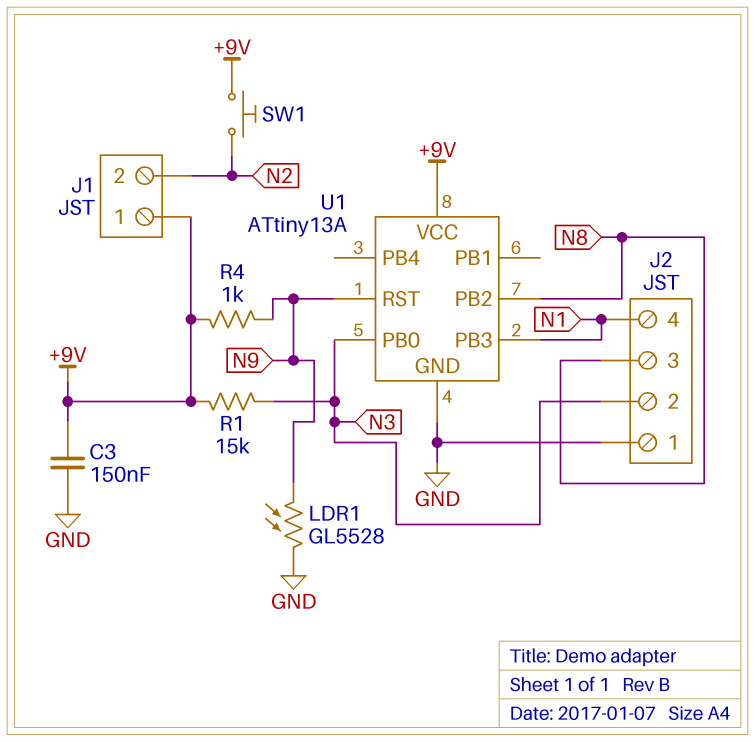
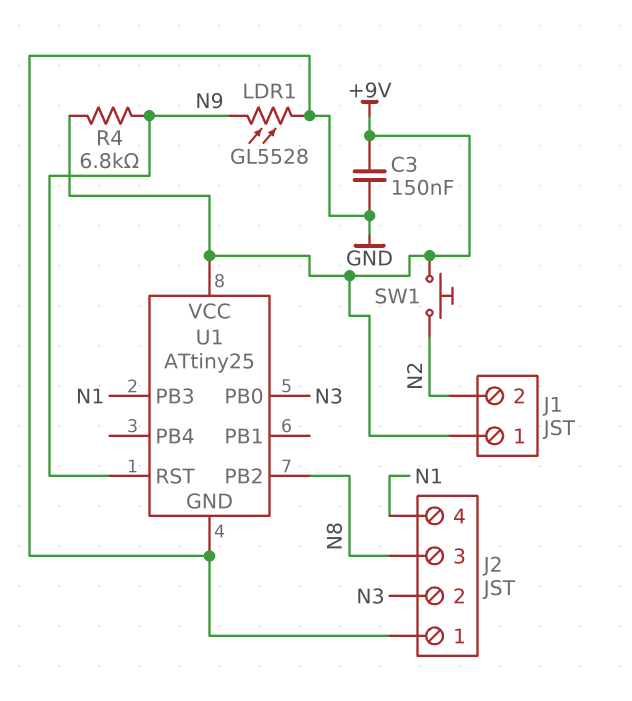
R1: 15k (+9V, N3) -> none
R4: 1k (+9V, N9) -> 6.8k (+9V, N9)
U1: ATtiny13A -> ATtiny25

